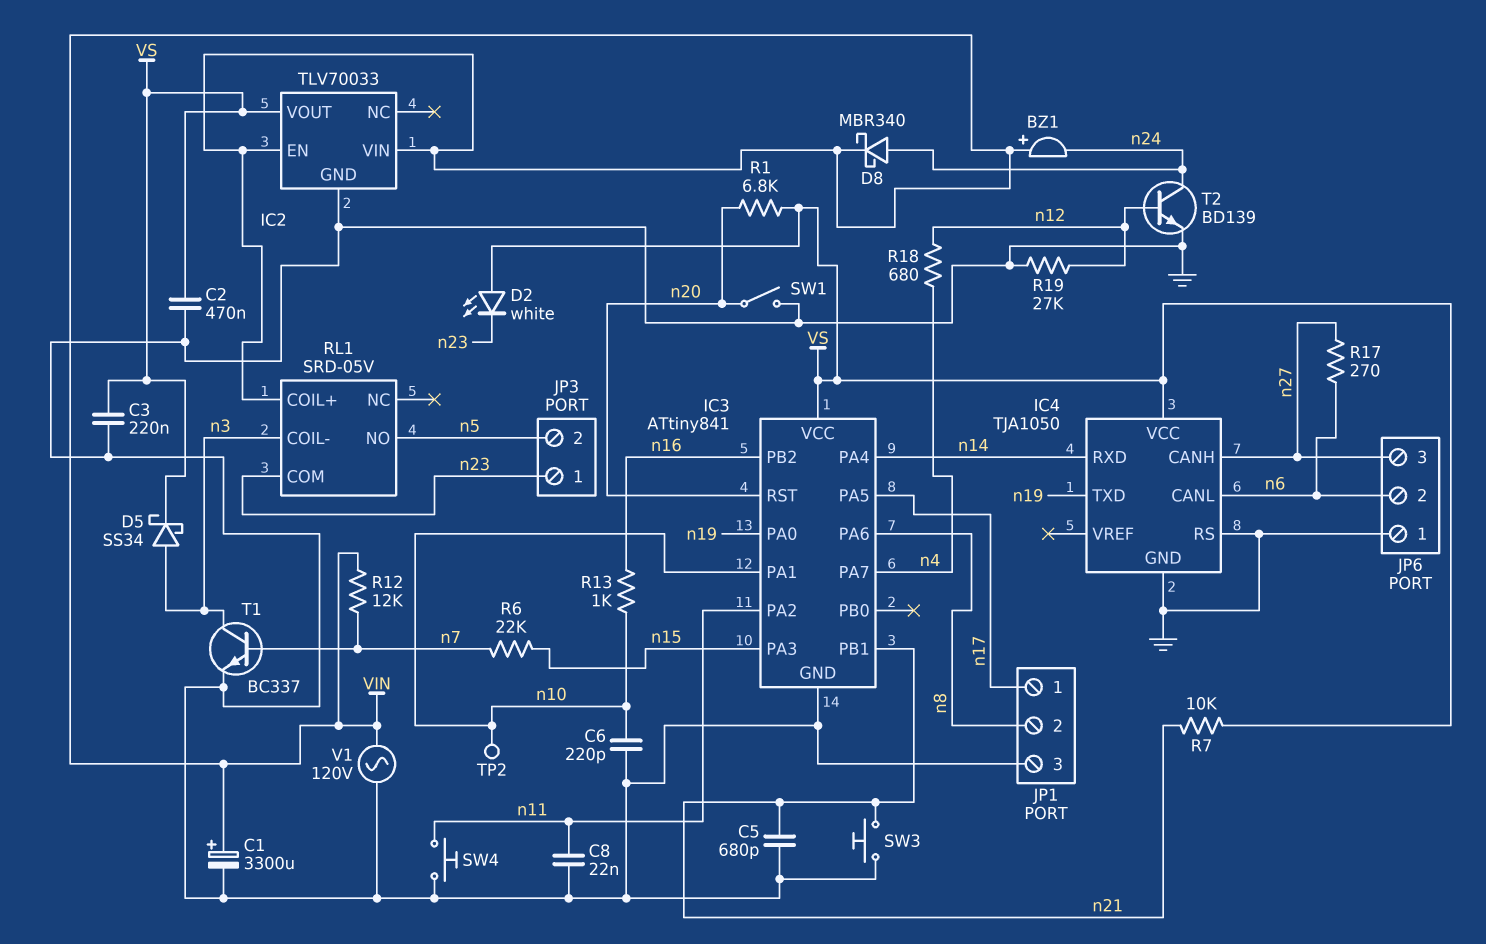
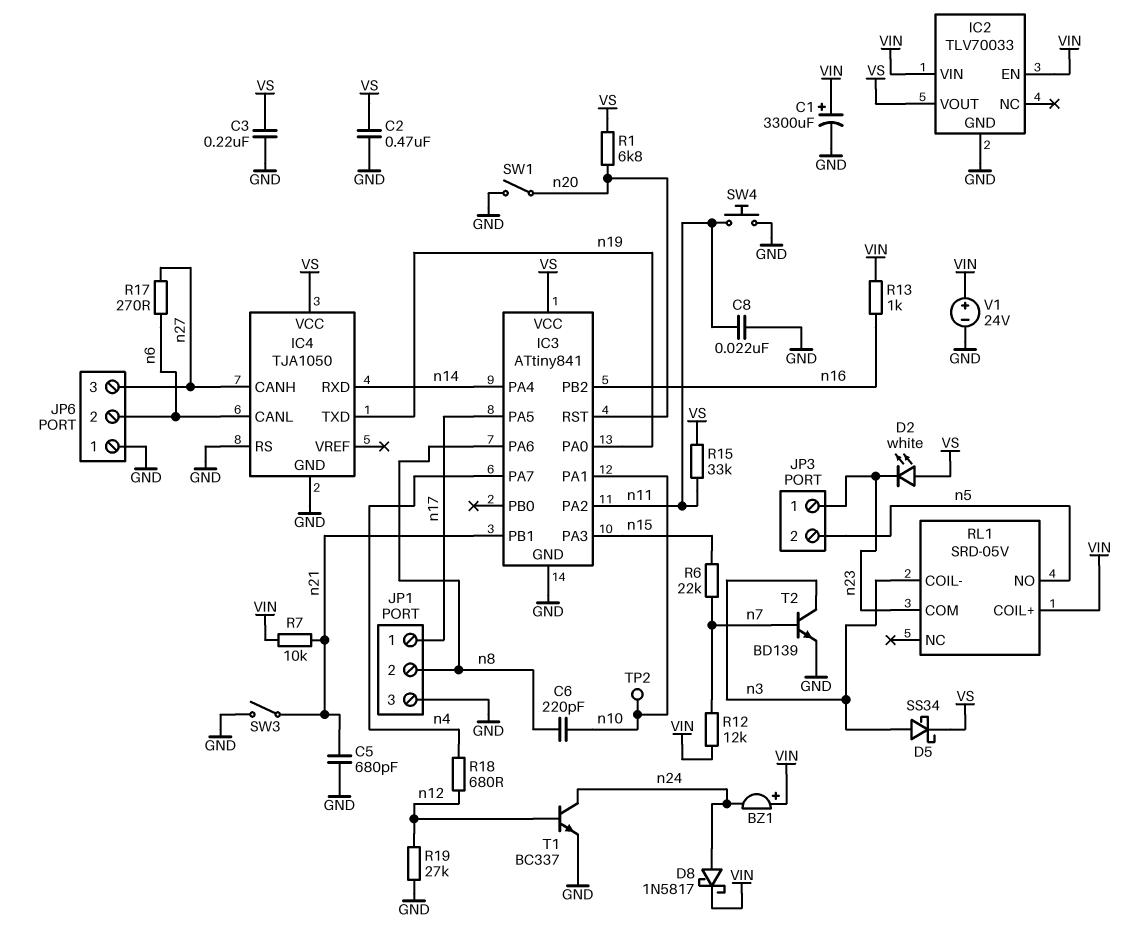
C6: 220pF (GND, n10) -> 220pF (n8, n10)
D8: schottky MBR340 (A n24, K VIN) -> schottky 1N5817 (A n24, K VIN)
R7: 10k (VS, n21) -> 10k (VIN, n21)
R13: 1k (n10, n16) -> 1k (VIN, n16)
R15: none -> 33k (VS, n11)
SW3: button (GND, n21) -> switch (GND, n21)
T1: NPN BC337 (B n7, C n3, E GND) -> NPN BC337 (B n12, C n24, E GND)
T2: NPN BD139 (B n12, C n24, E GND) -> NPN BD139 (B n7, C n3, E GND)
V1: AC 120V (GND, VIN) -> 24V (plus VIN, minus GND)

